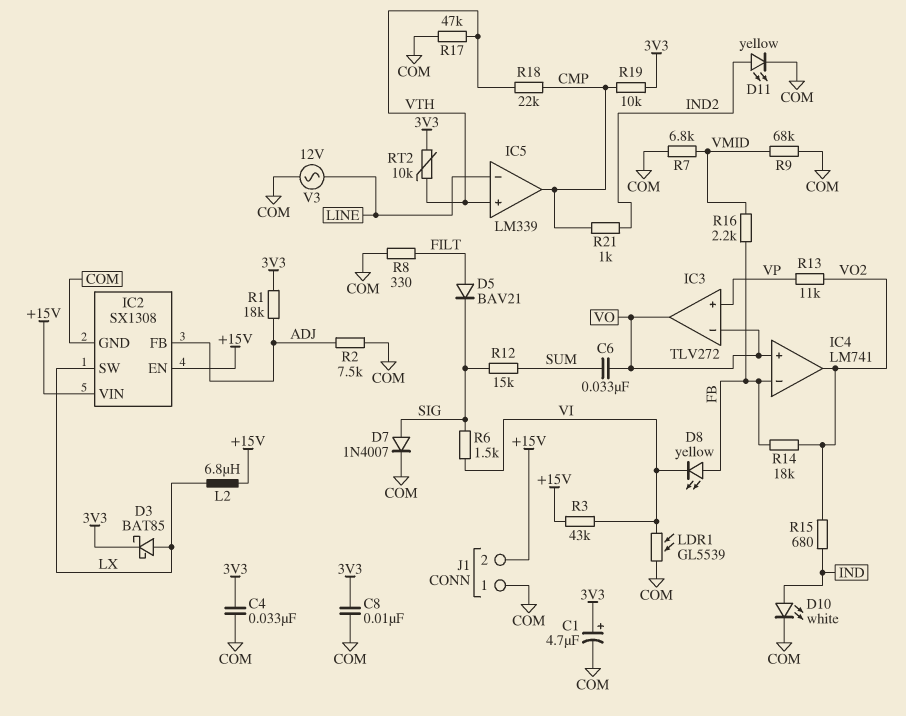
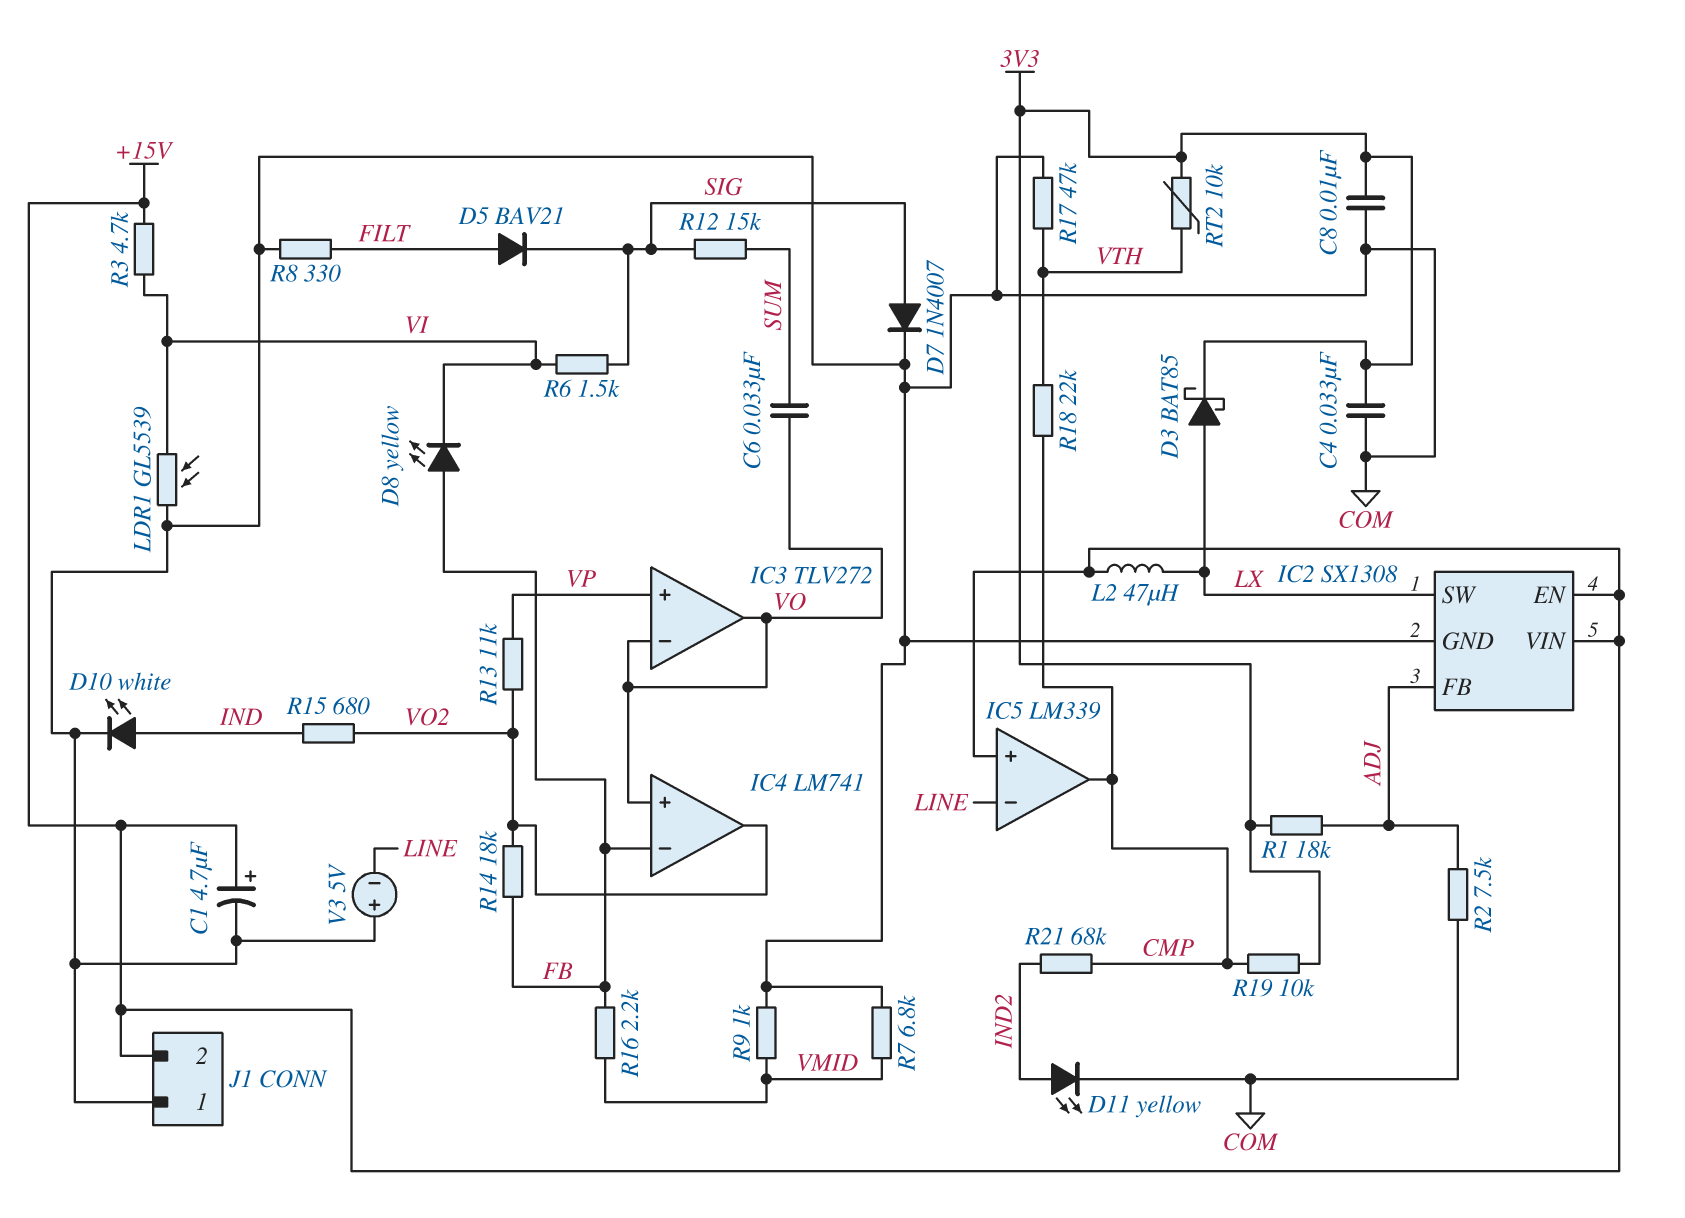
C1: 4.7uF (plus 3V3, minus COM) -> 4.7uF (plus +15V, minus COM)
IC5 pin in+: VTH -> +15V
L2: 6.8uH (+15V, LX) -> 47uH (+15V, LX)
R3: 43k (+15V, VI) -> 4.7k (+15V, VI)
R9: 68k (COM, VMID) -> 1k (COM, VMID)
R21: 1k (CMP, IND2) -> 68k (CMP, IND2)
V3: AC 12V (COM, LINE) -> 5V (plus COM, minus LINE)

